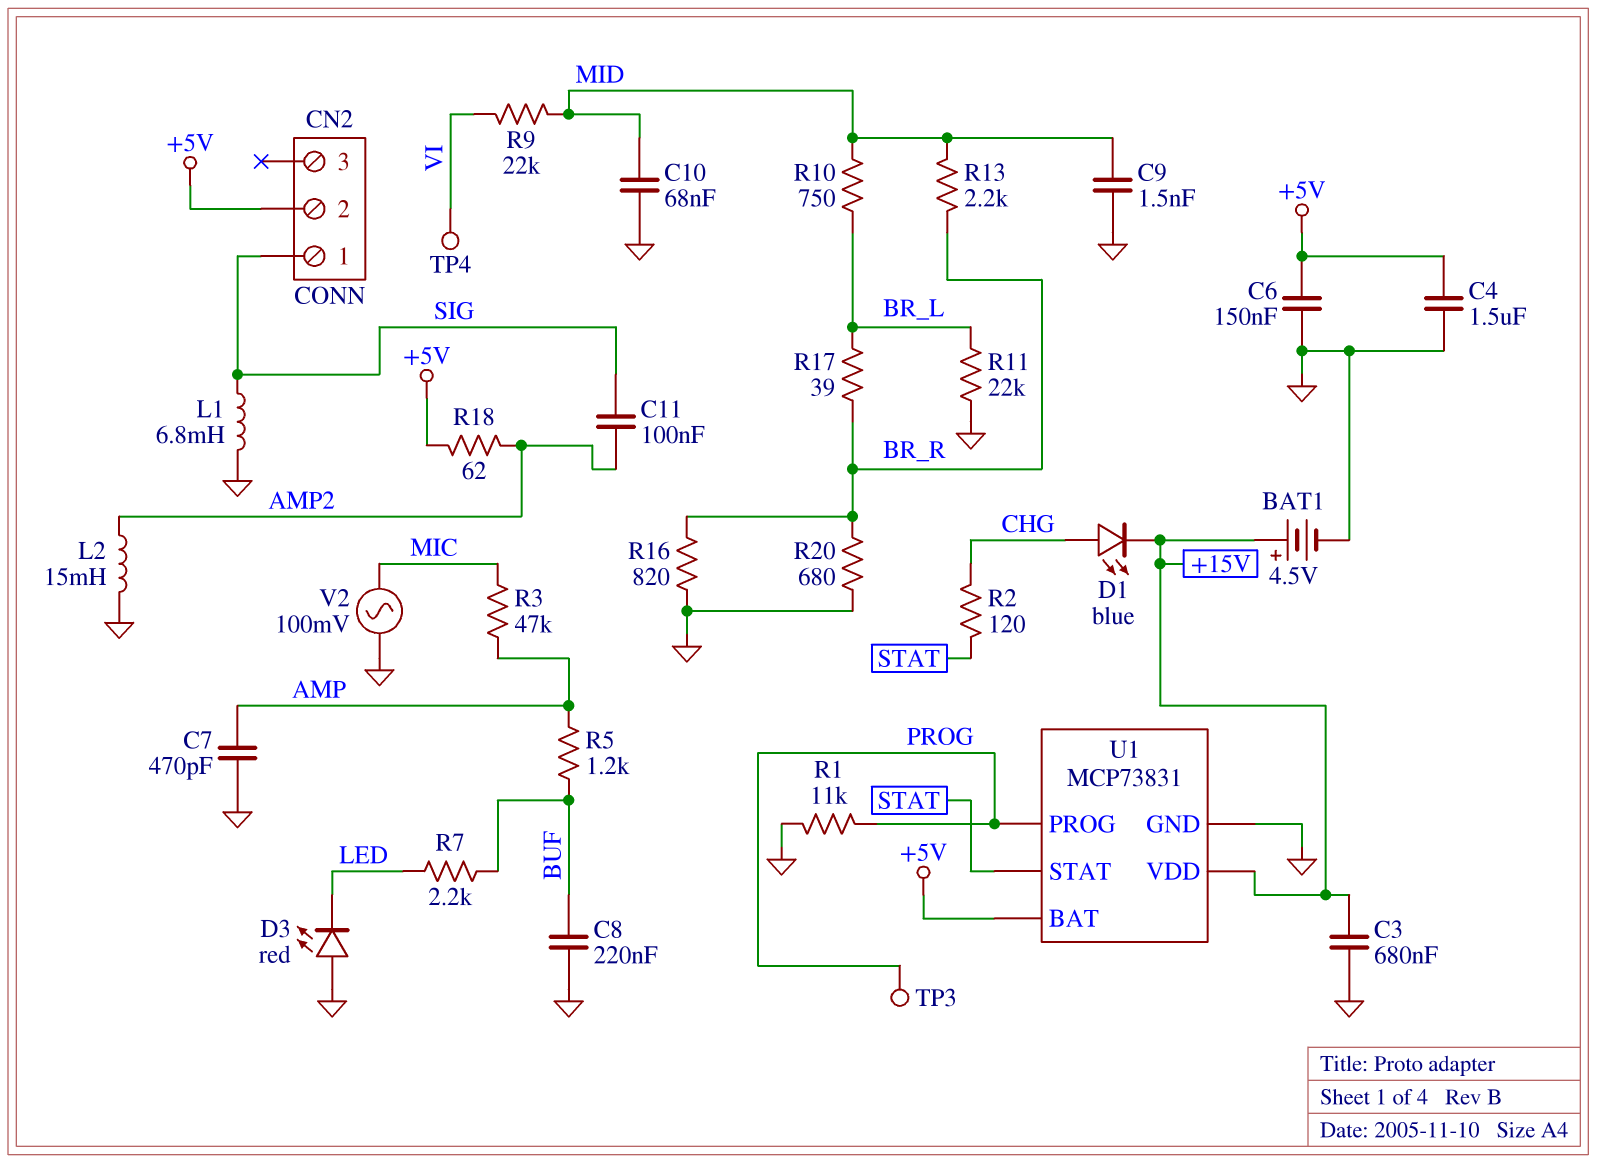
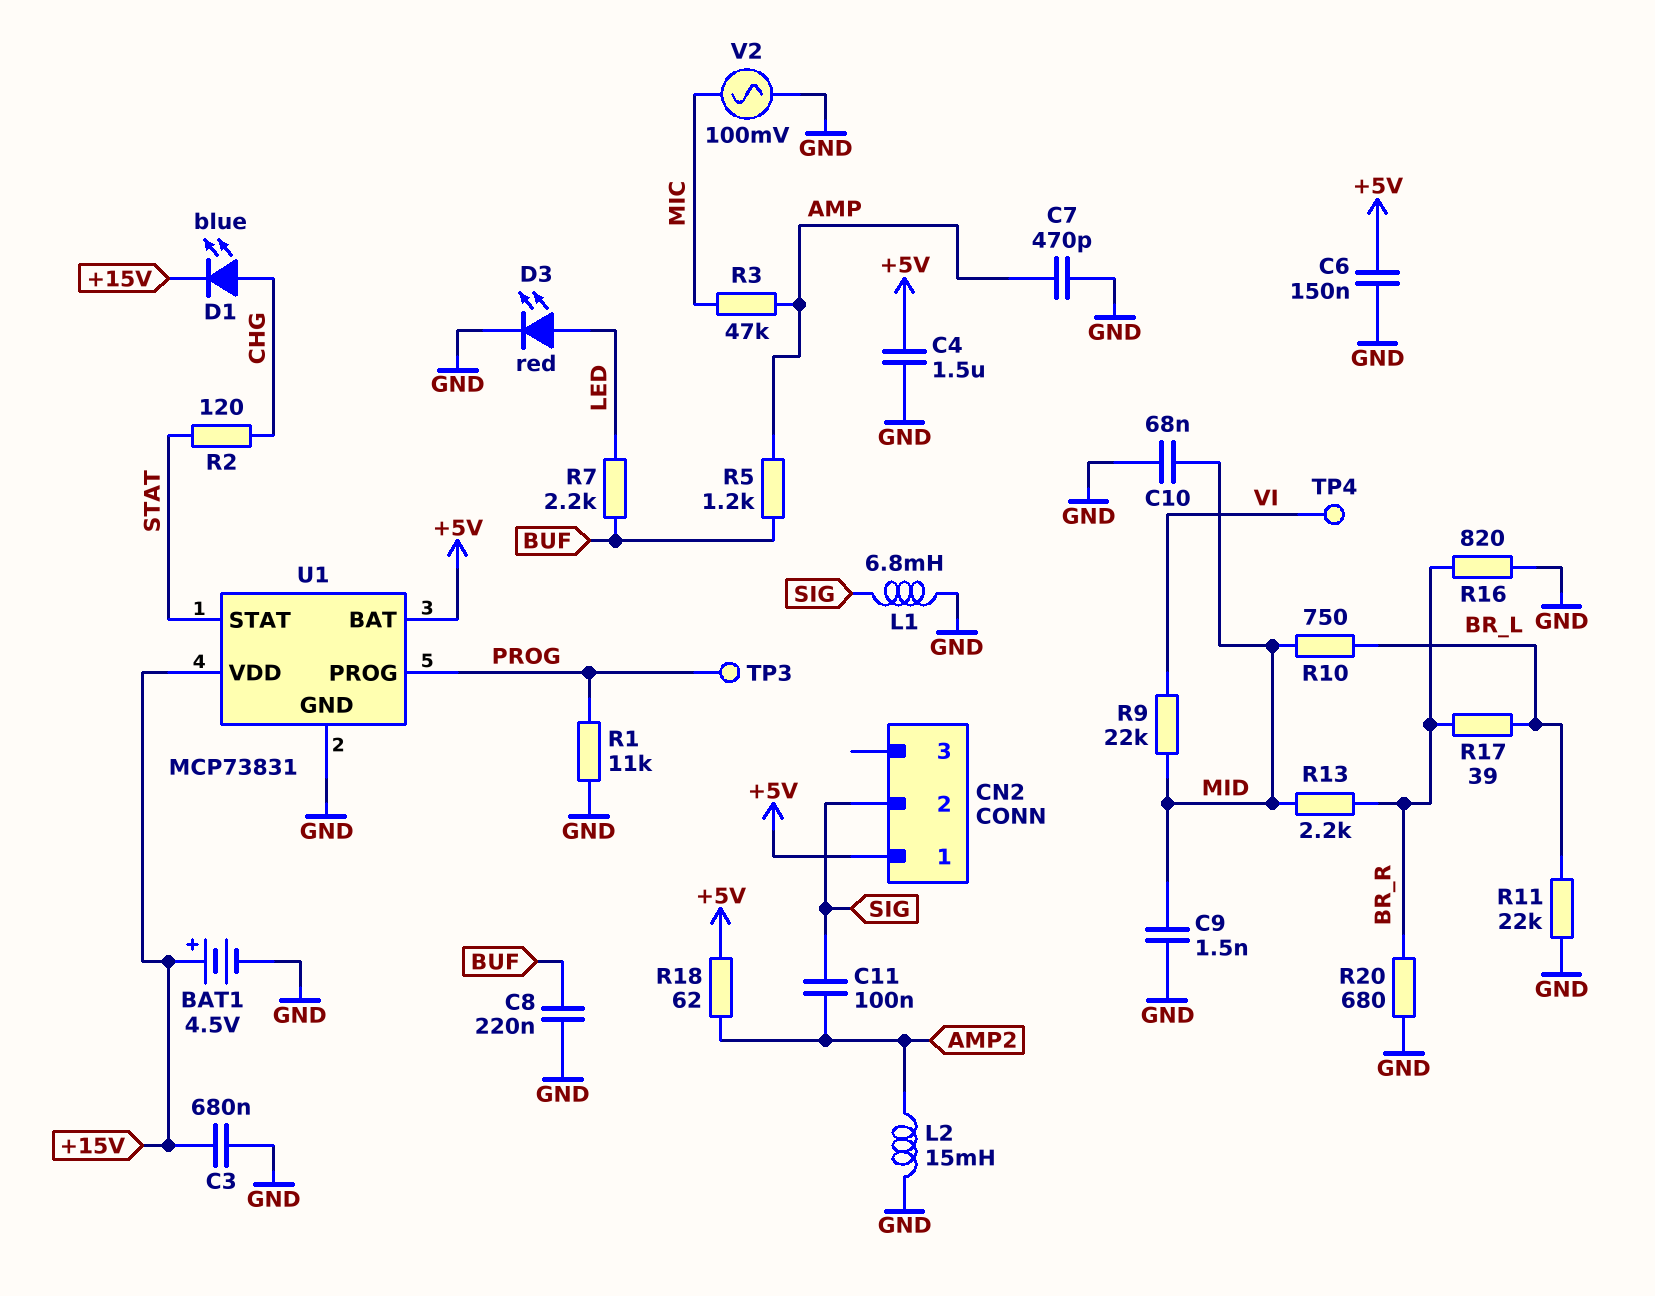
CN2 pin 1: SIG -> +5V
CN2 pin 2: +5V -> SIG
D3: LED red (A GND, K LED) -> LED red (A LED, K GND)

